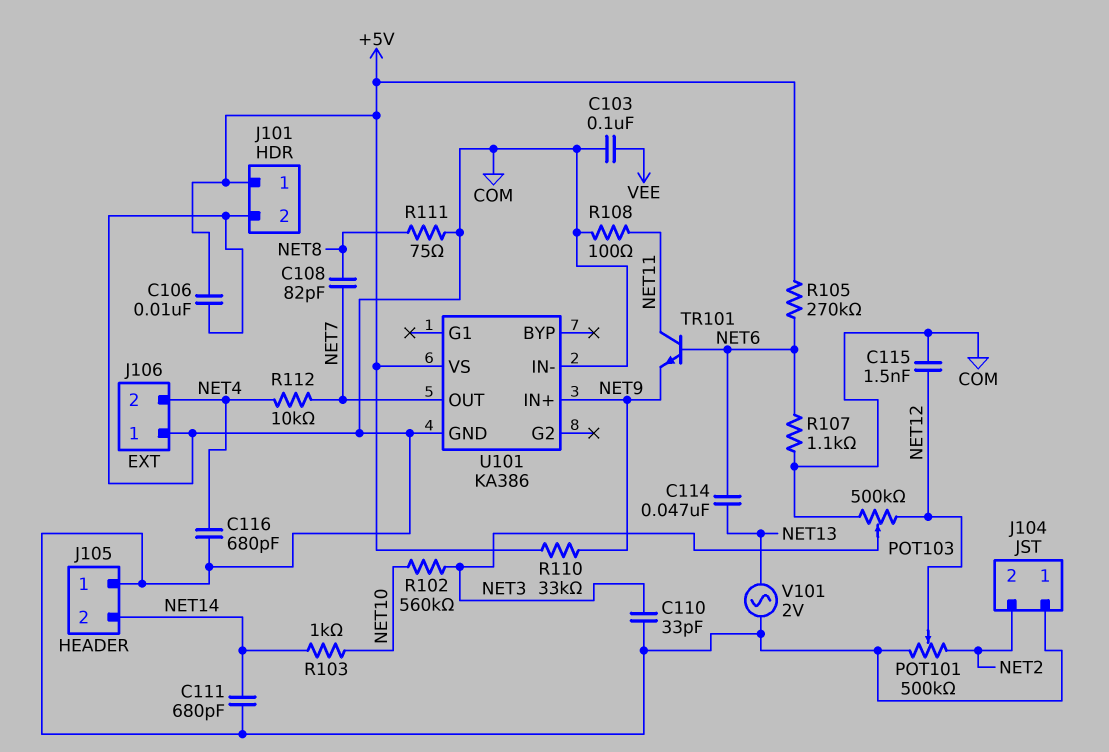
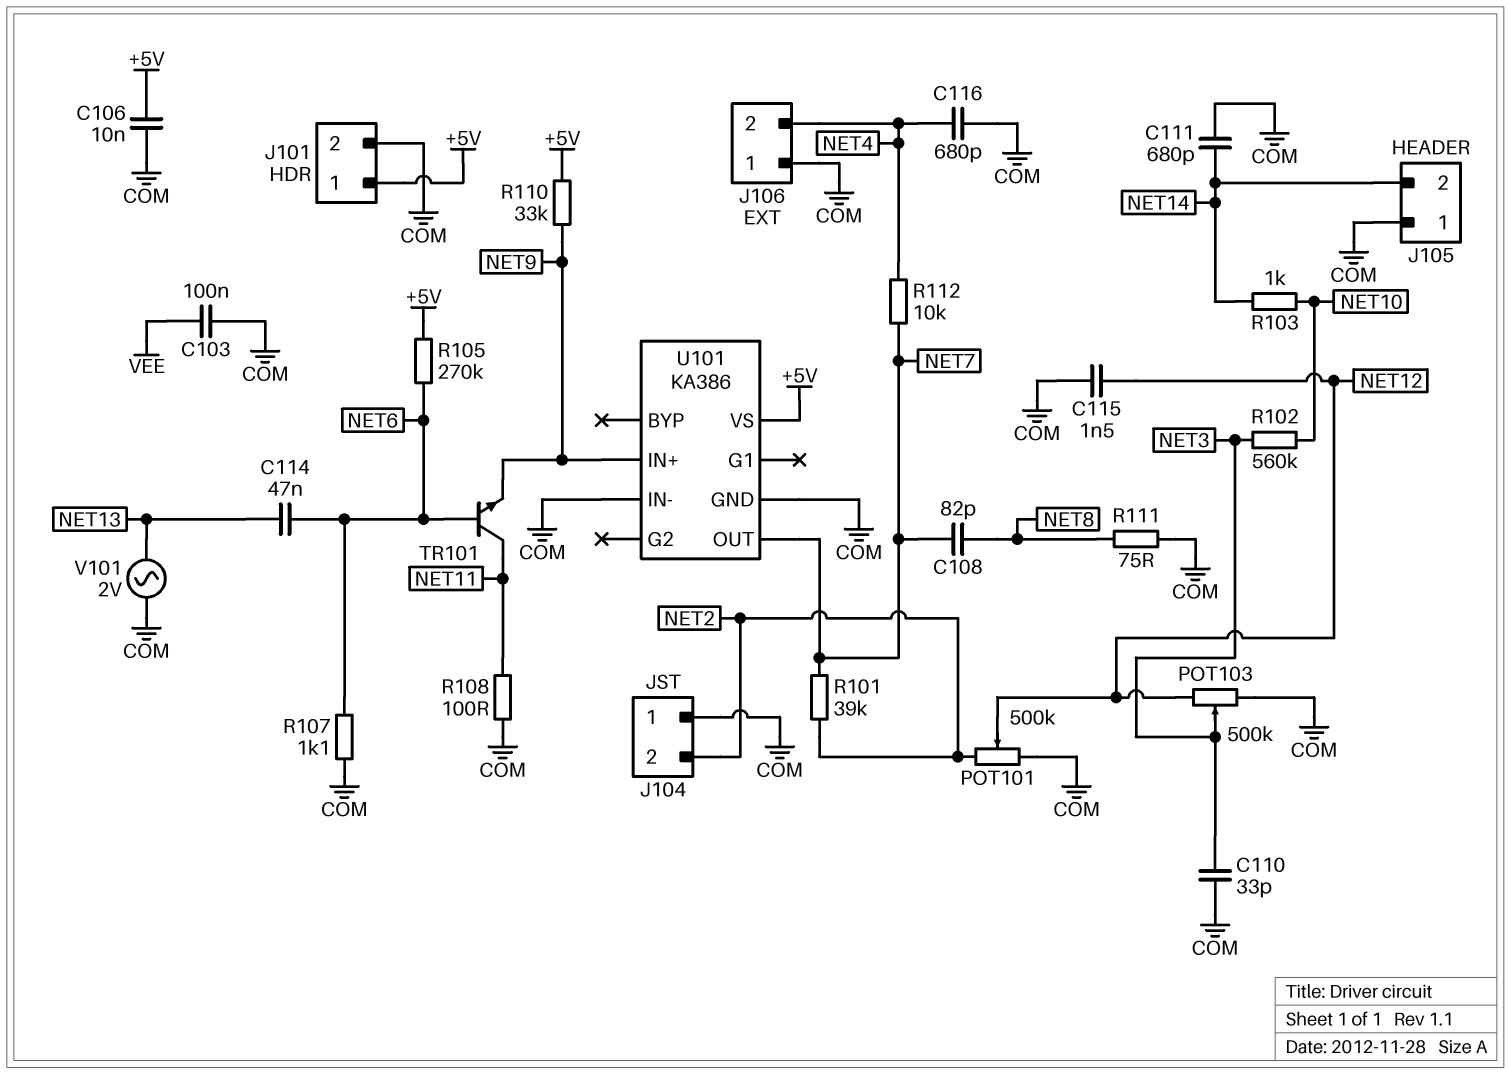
R101: none -> 39k (NET2, NET7)

